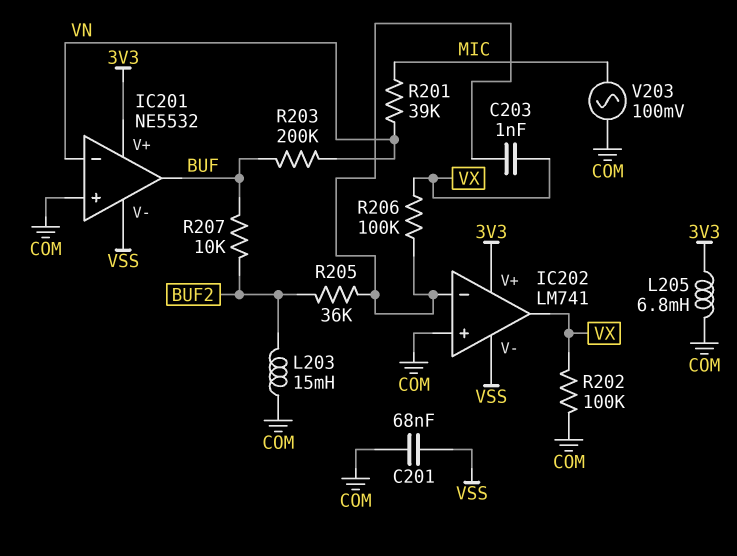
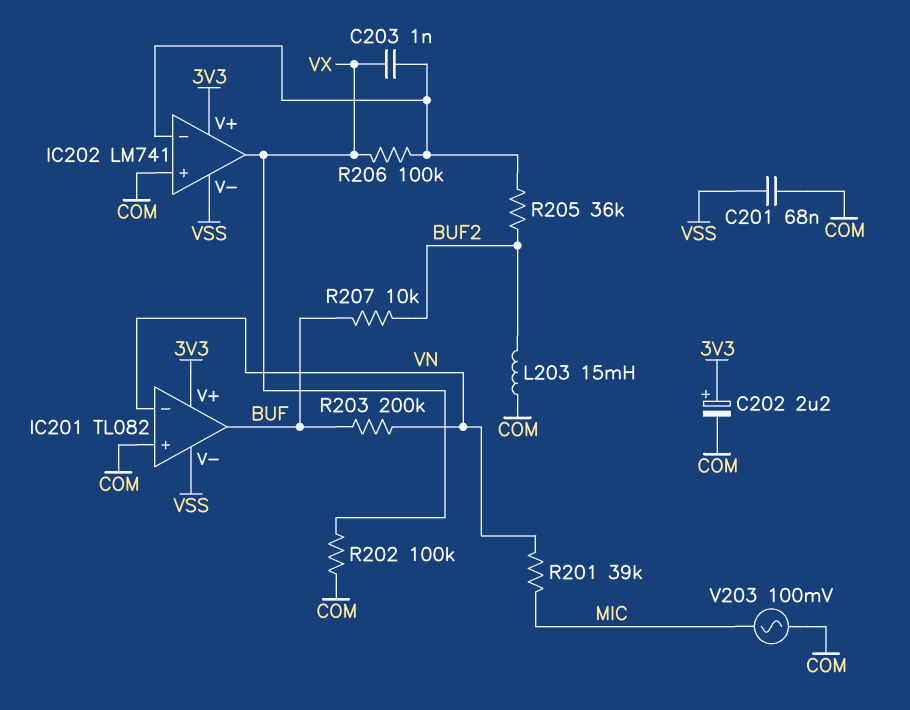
C202: none -> 2.2uF (plus 3V3, minus COM)
IC201: NE5532 -> TL082
L205: 6.8mH (3V3, COM) -> none

